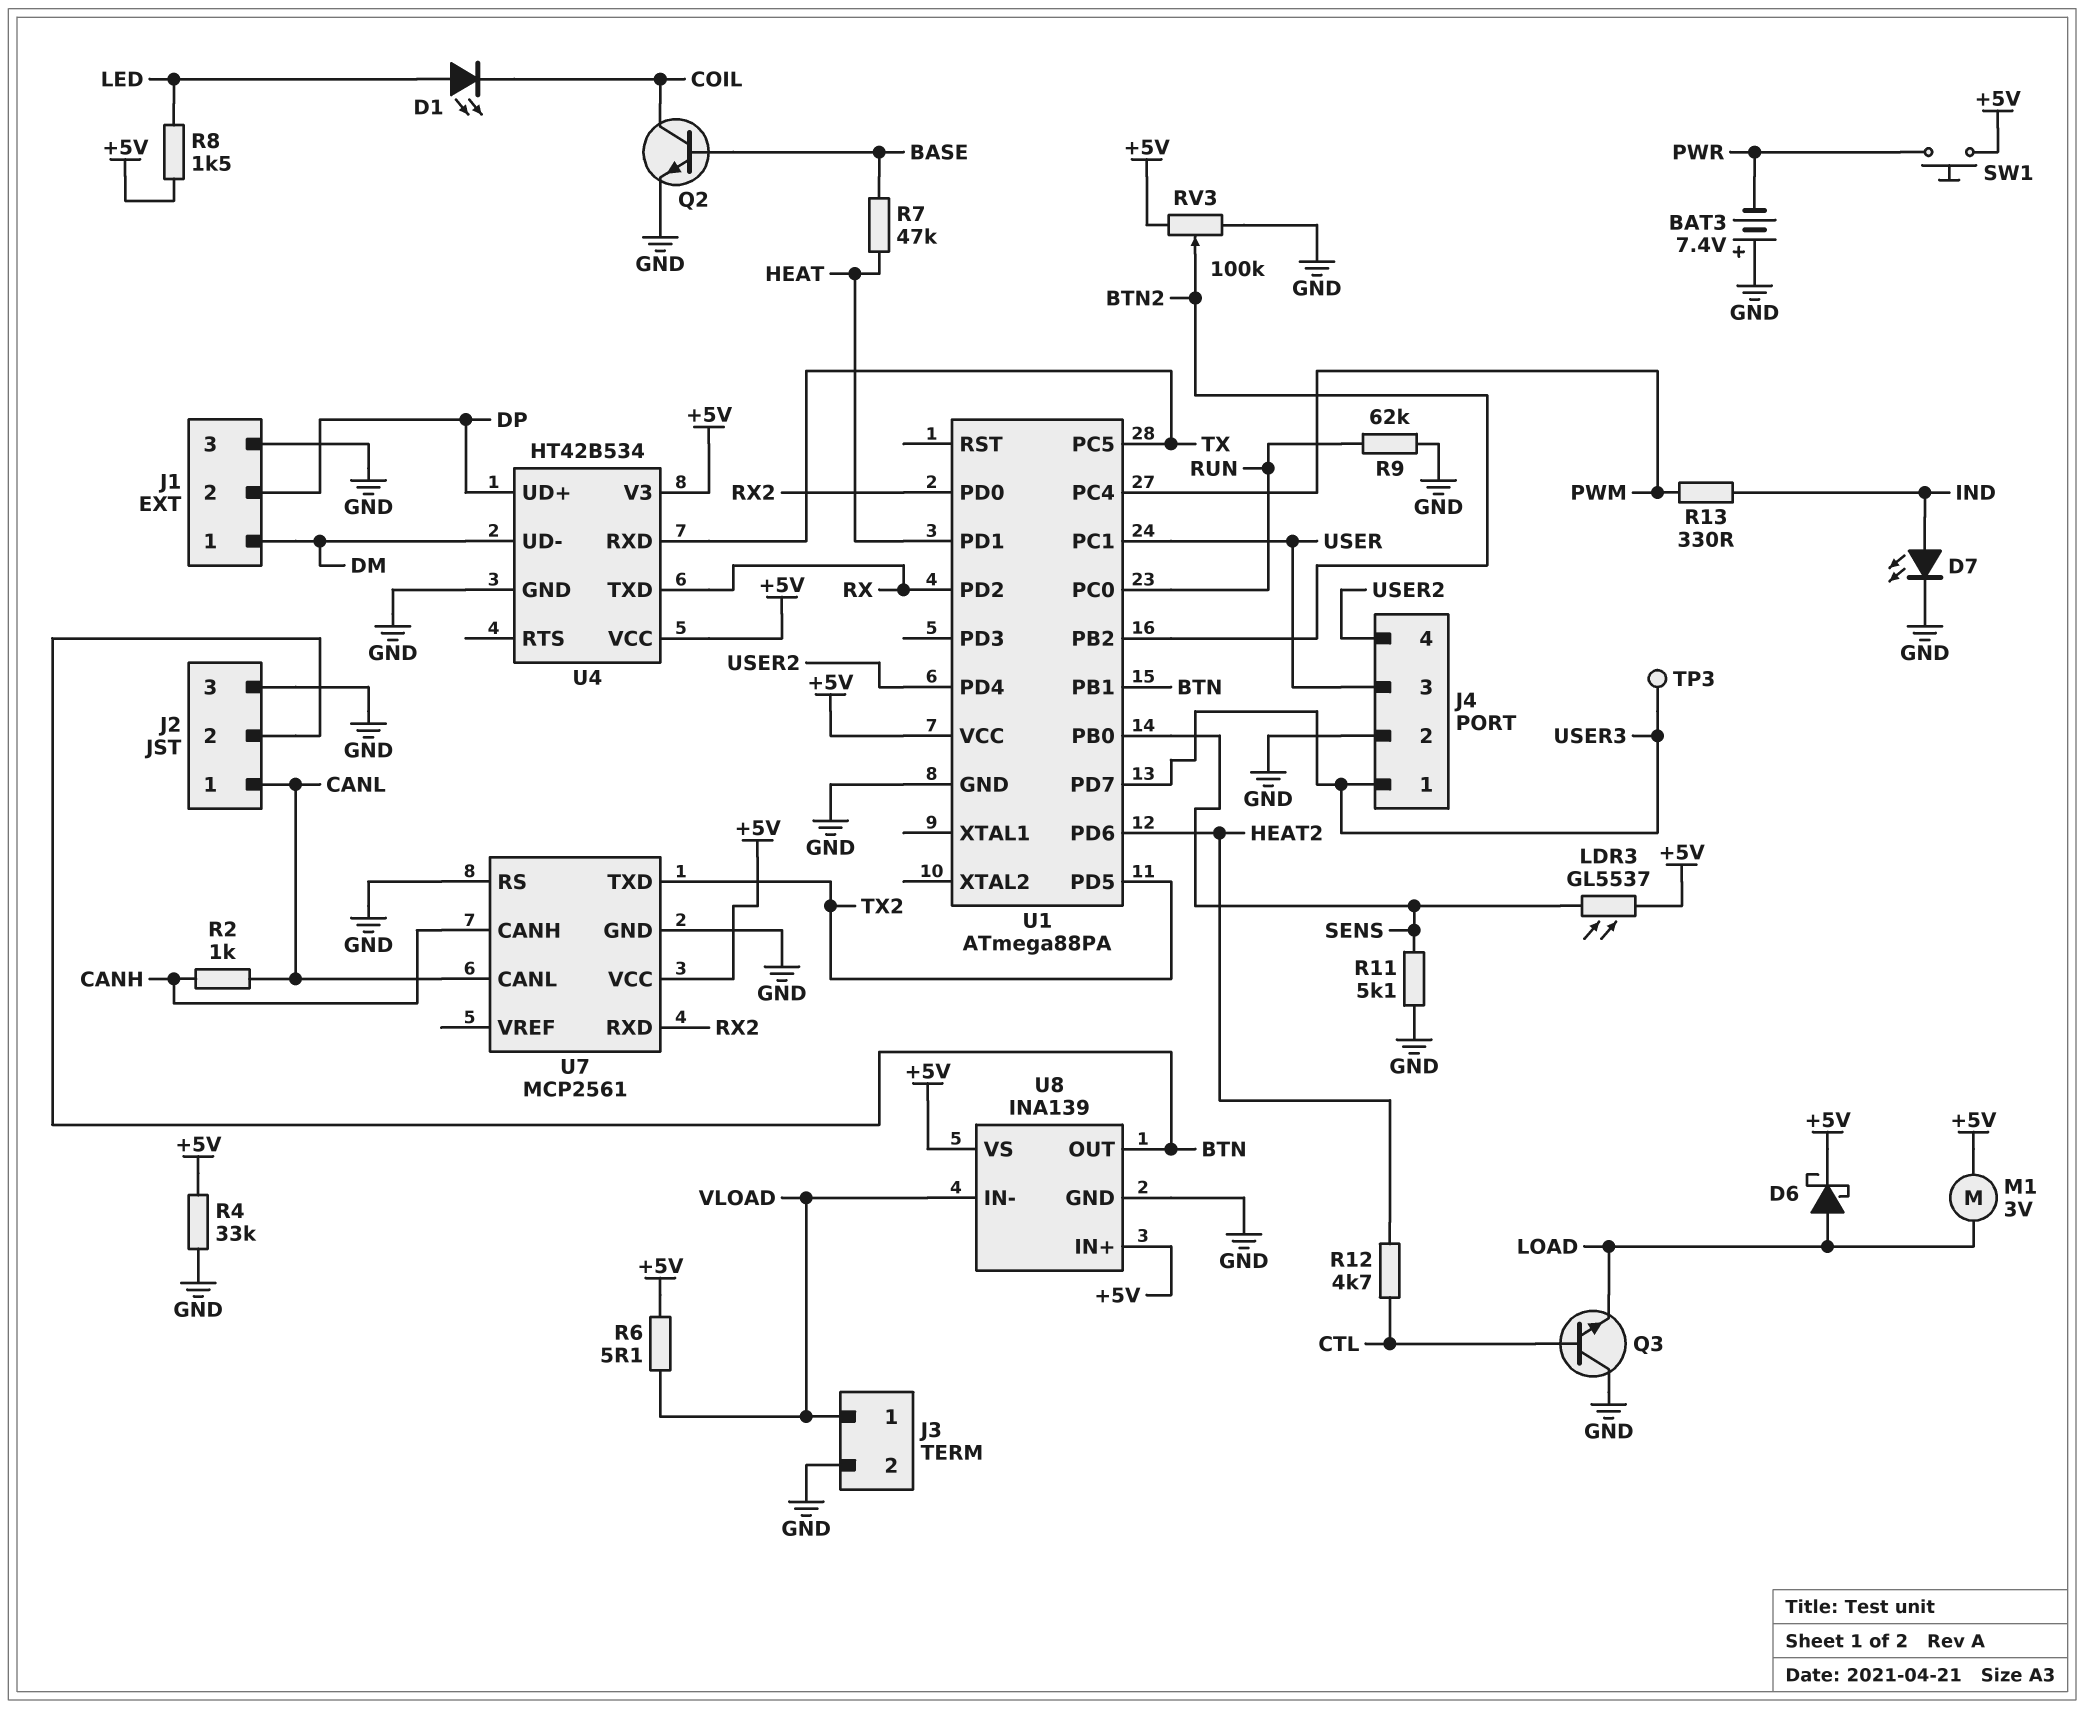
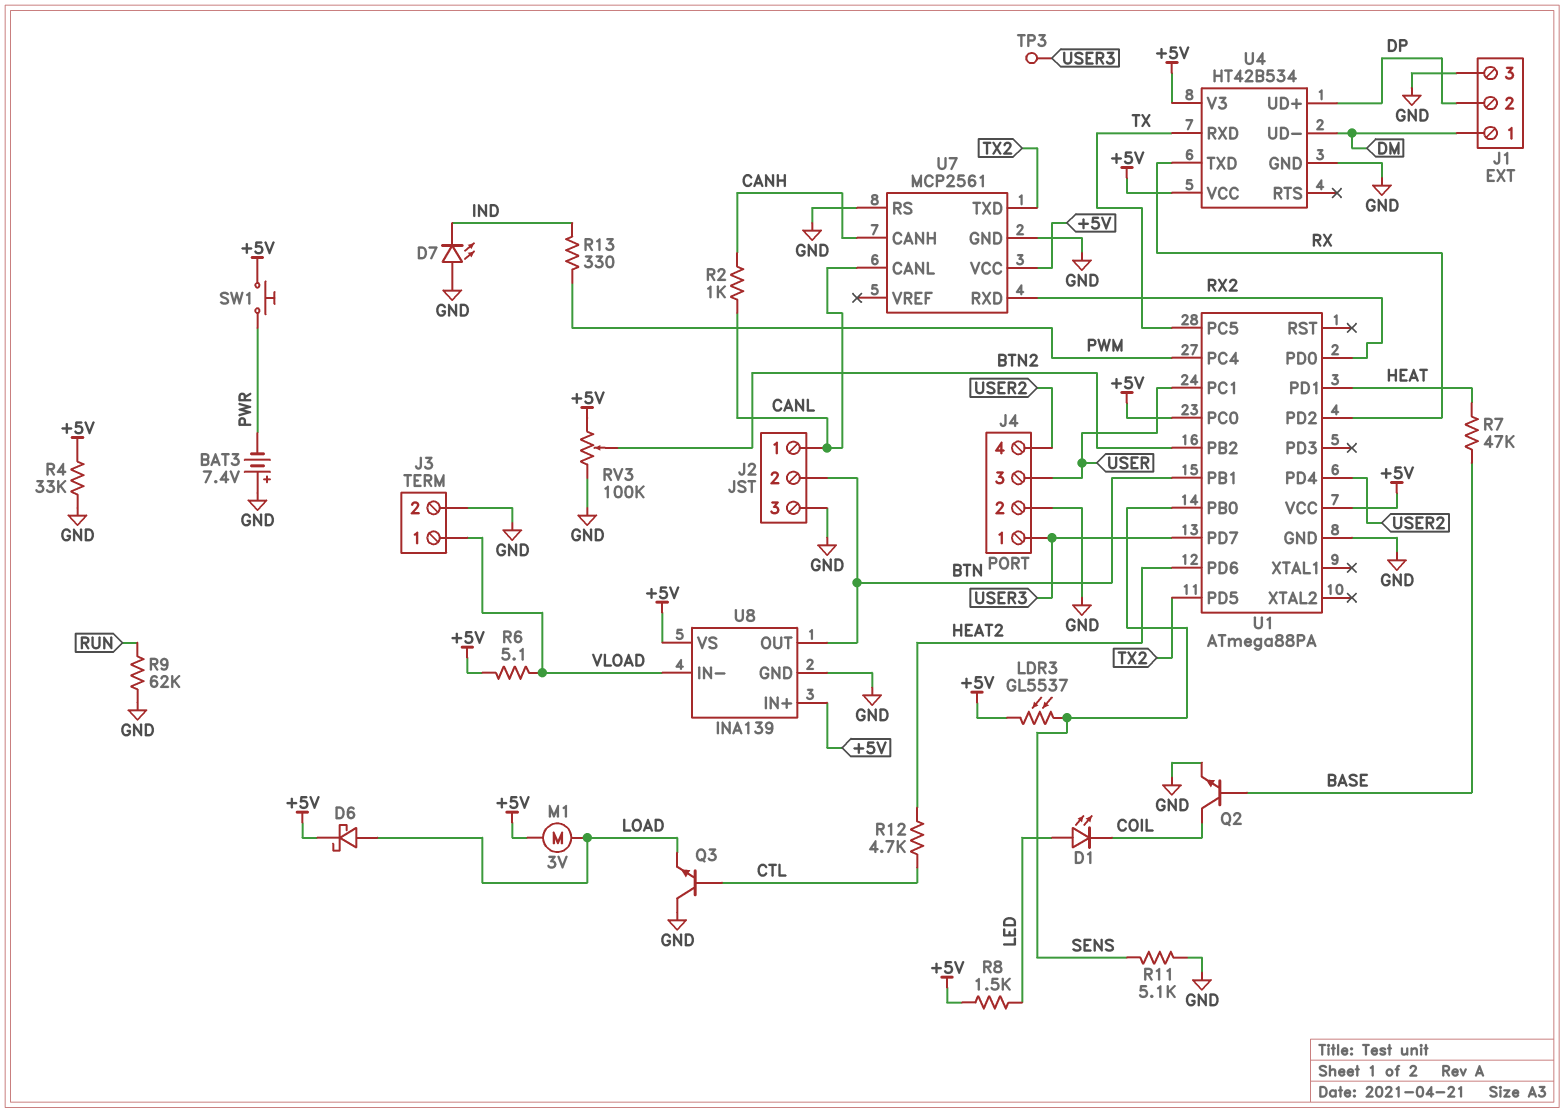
D7: LED (A IND, K GND) -> LED (A GND, K IND)
U1 pin PC0: RUN -> +5V

